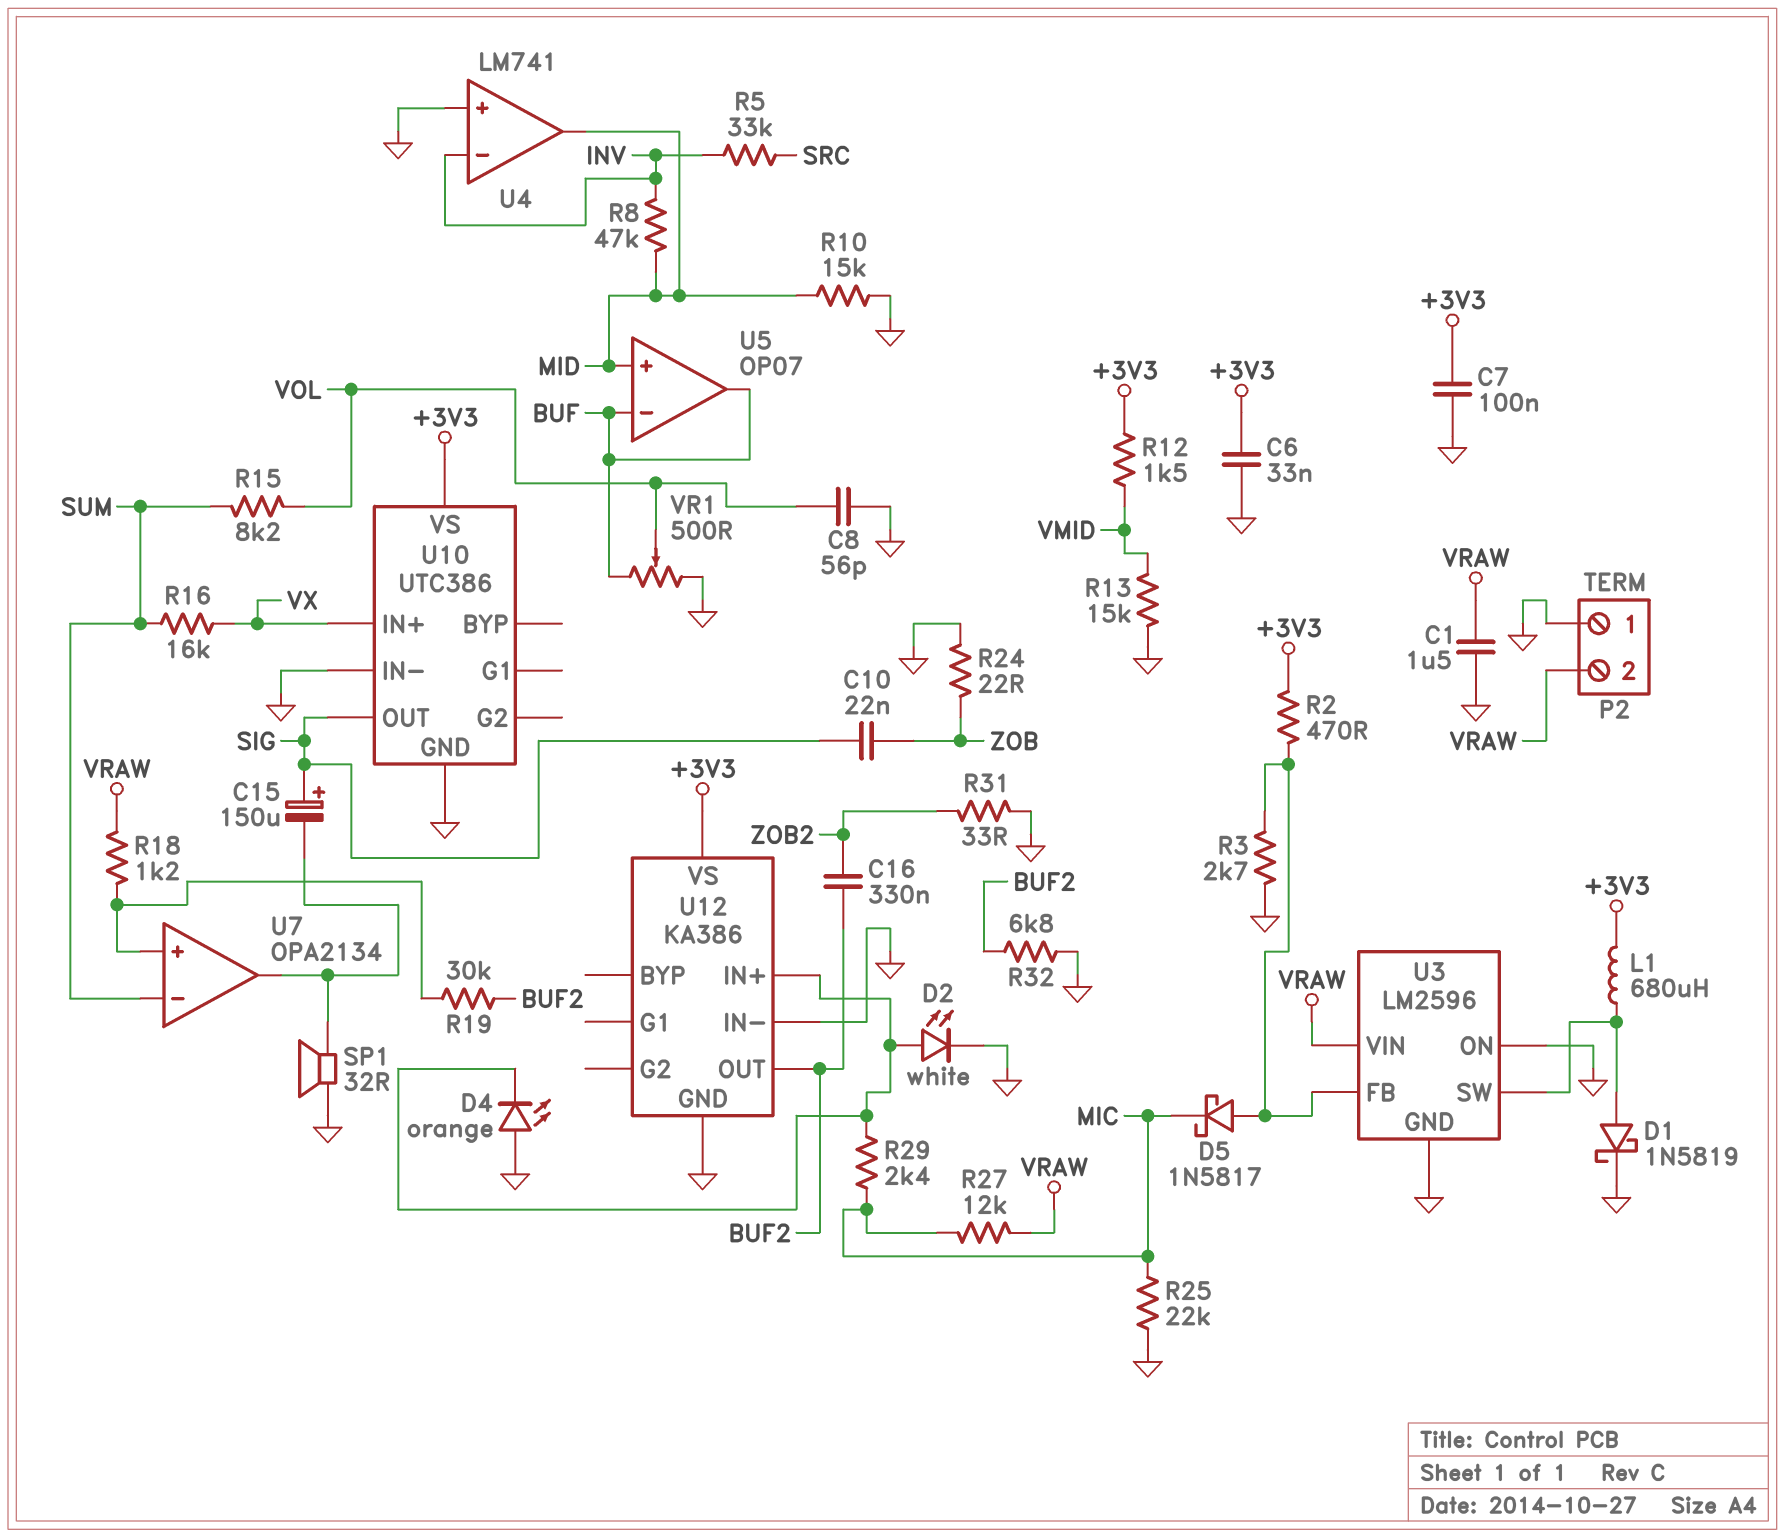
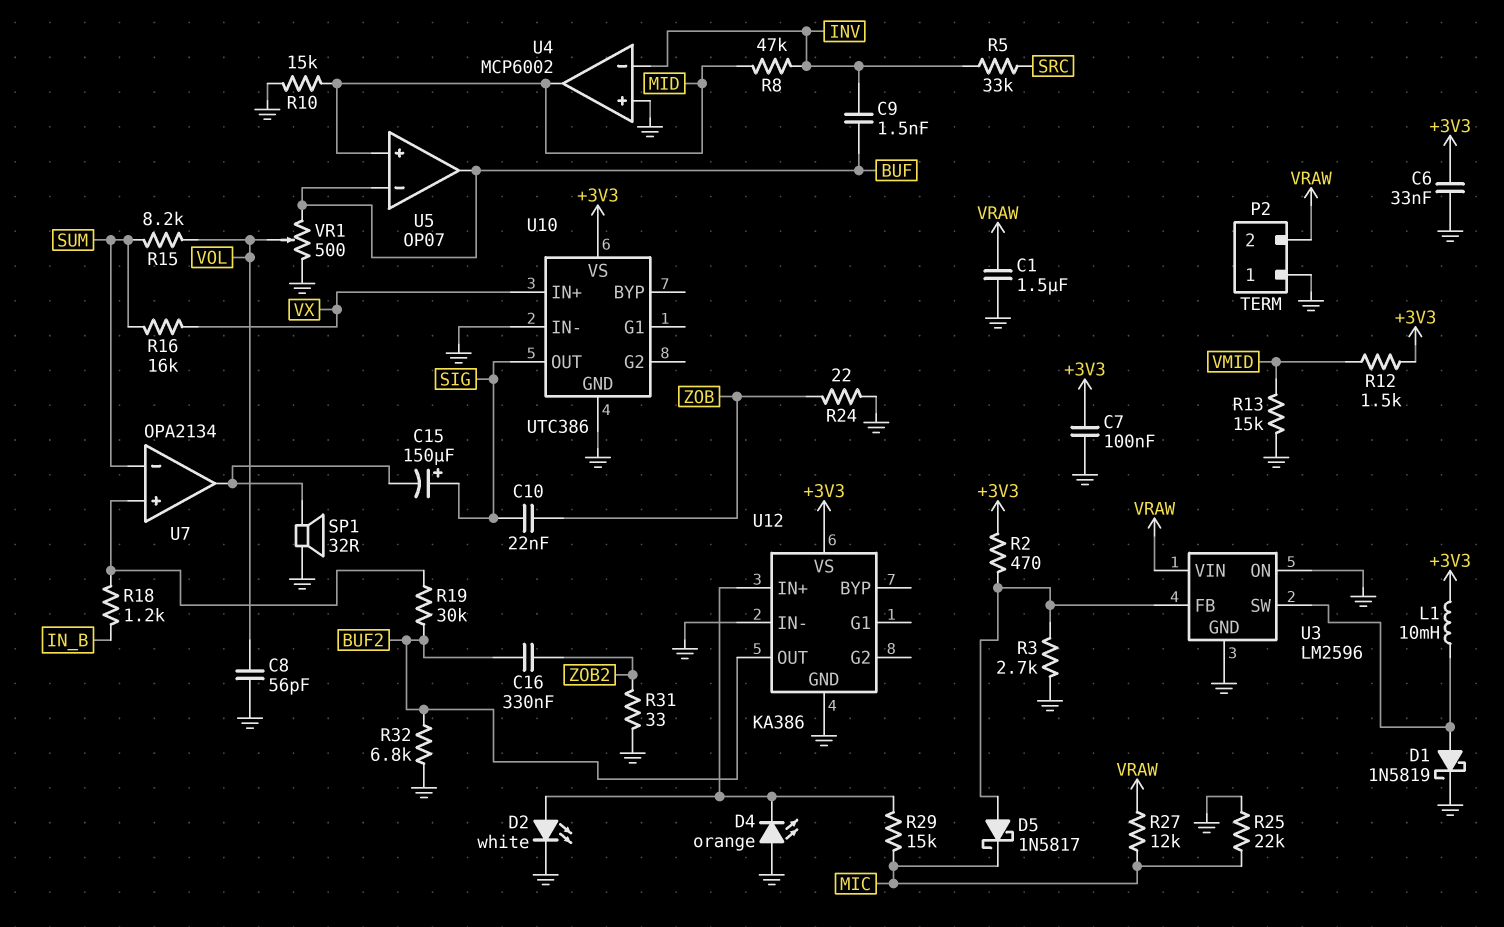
C9: none -> 1.5nF (BUF, INV)
L1: 680uH (+3V3, U3/SW) -> 10mH (+3V3, U3/SW)
R18: 1.2k (U7/in+, VRAW) -> 1.2k (IN_B, U7/in+)
R29: 2.4k (MIC, U12/IN+) -> 15k (MIC, U12/IN+)
U4: LM741 -> MCP6002

